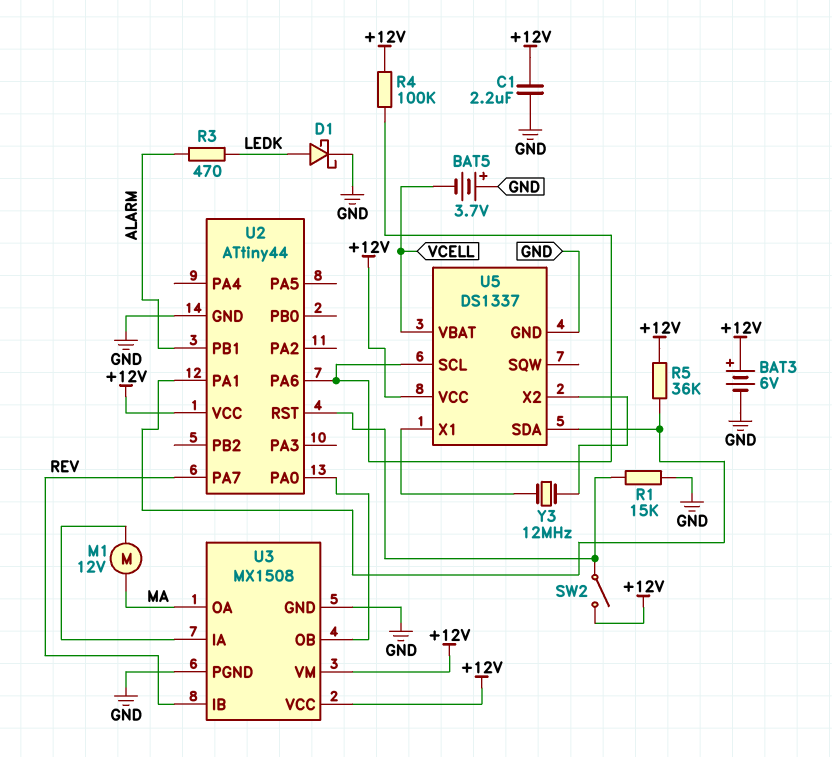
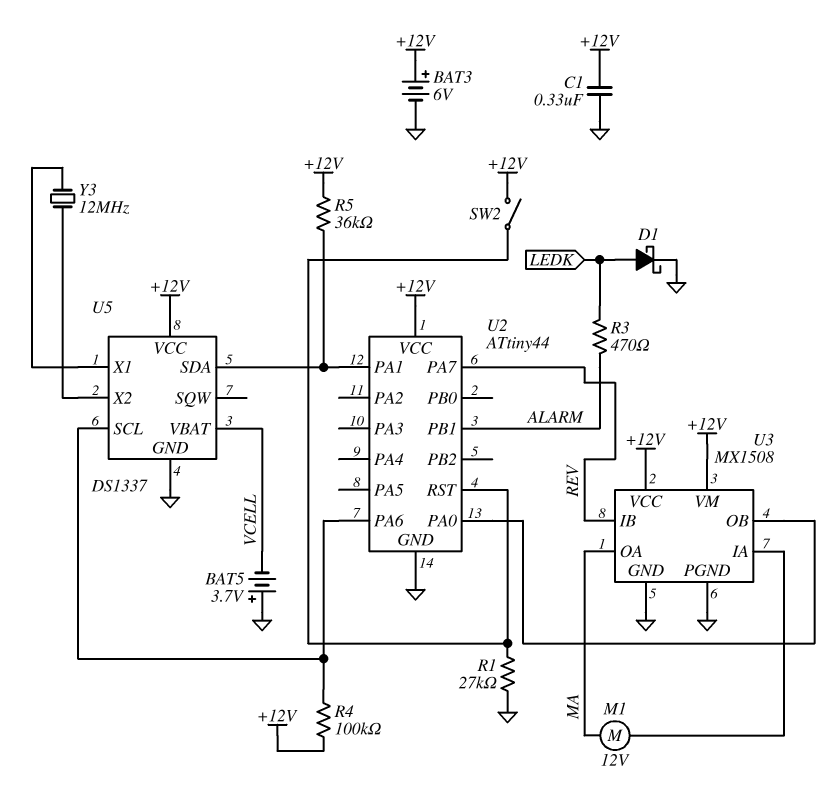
C1: 2.2uF (+12V, GND) -> 330nF (+12V, GND)
R1: 15k (GND, U2/RST) -> 27k (GND, U2/RST)

